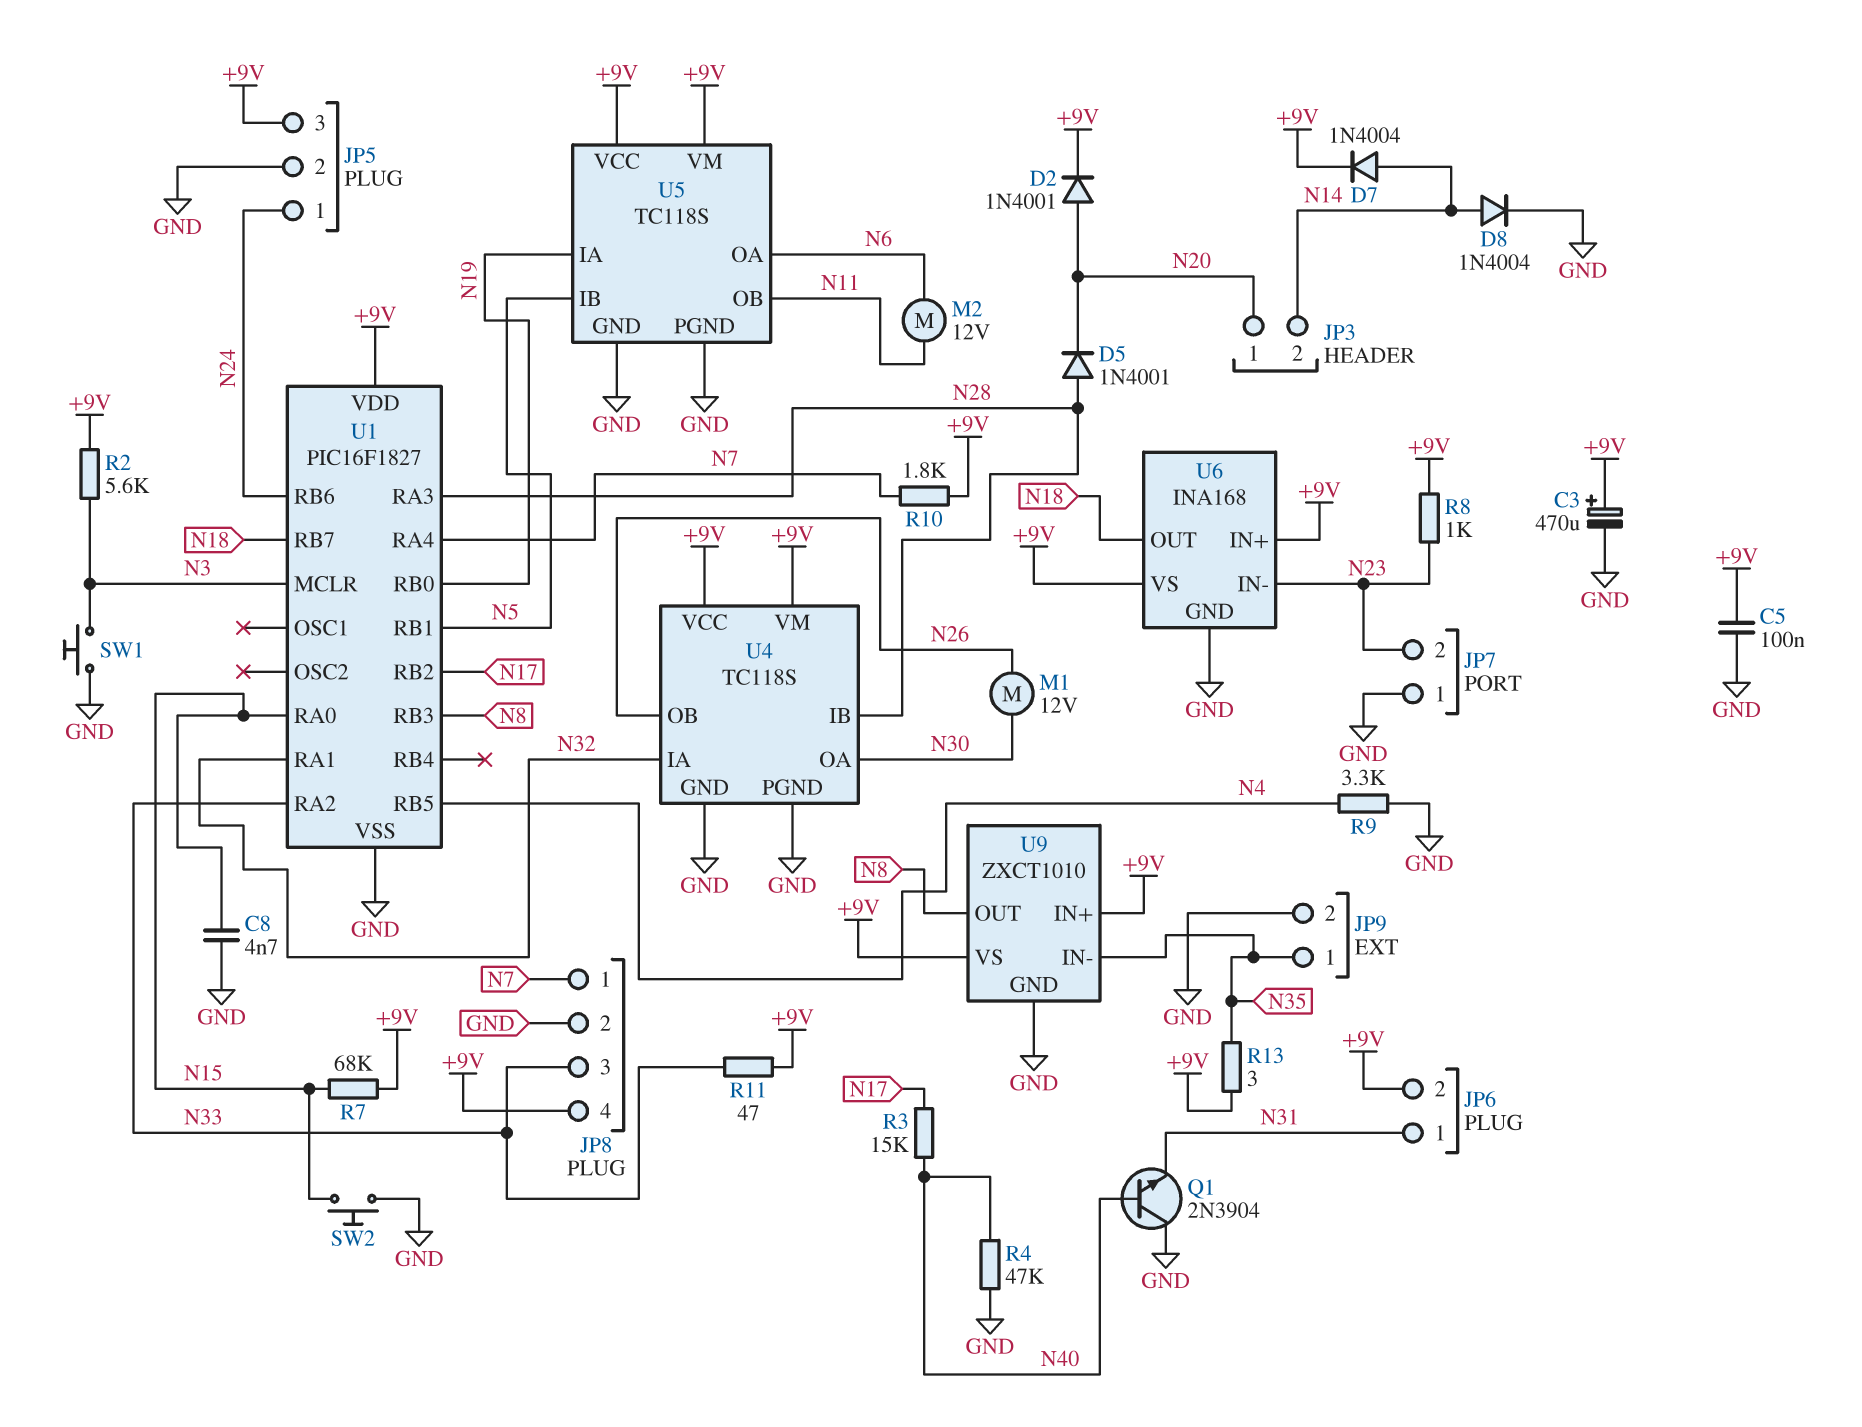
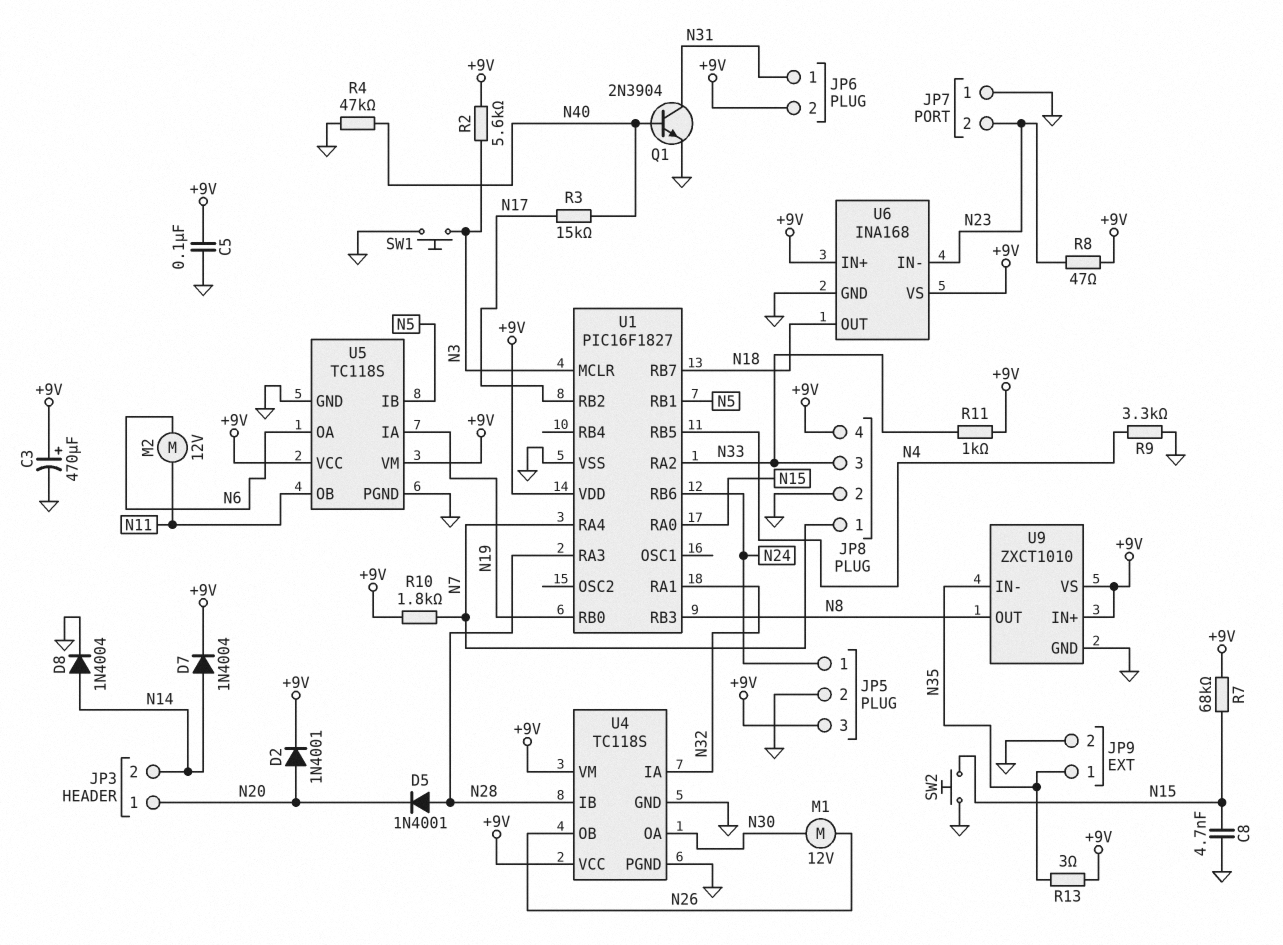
Q1: NPN 2N3904 (B N40, C GND, E N31) -> NPN 2N3904 (B N40, C N31, E GND)
R8: 1k (+9V, N23) -> 47 (+9V, N23)
R11: 47 (+9V, N33) -> 1k (+9V, N33)

